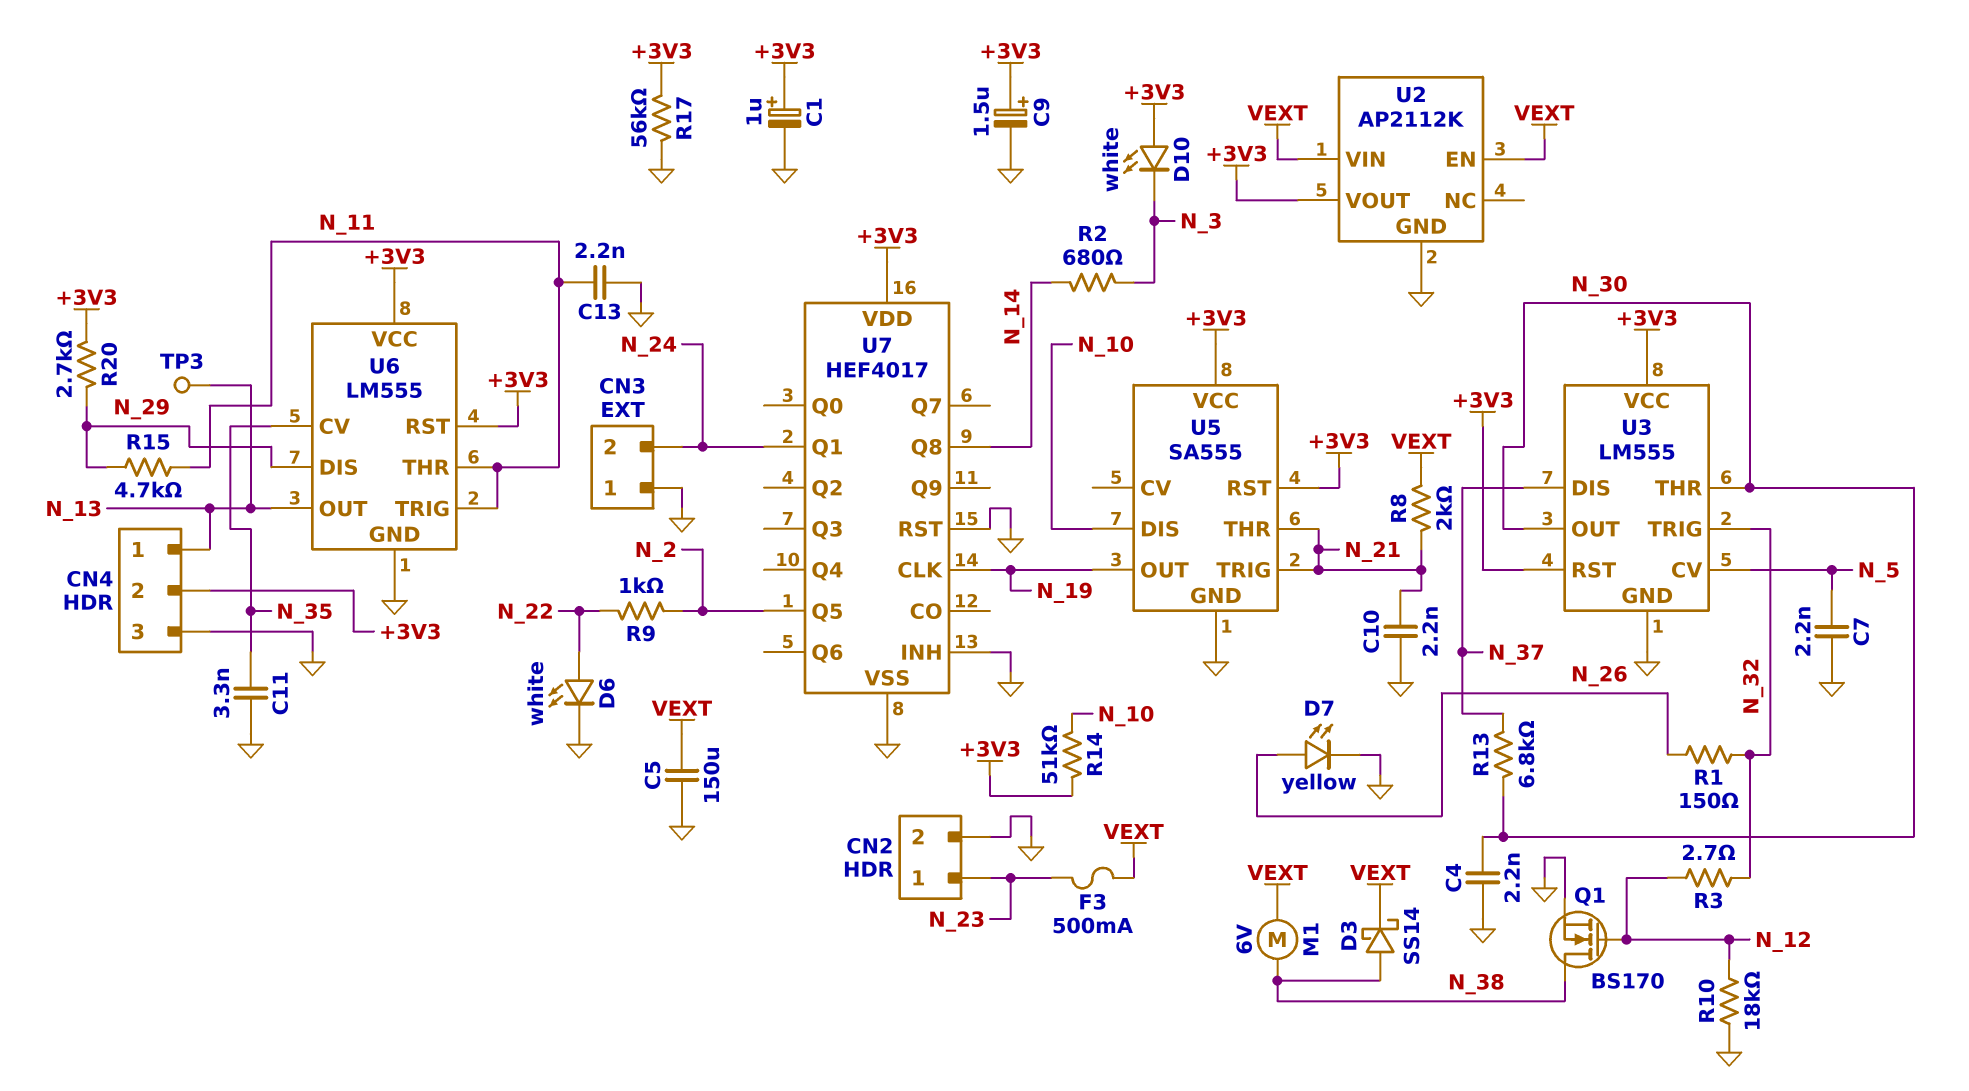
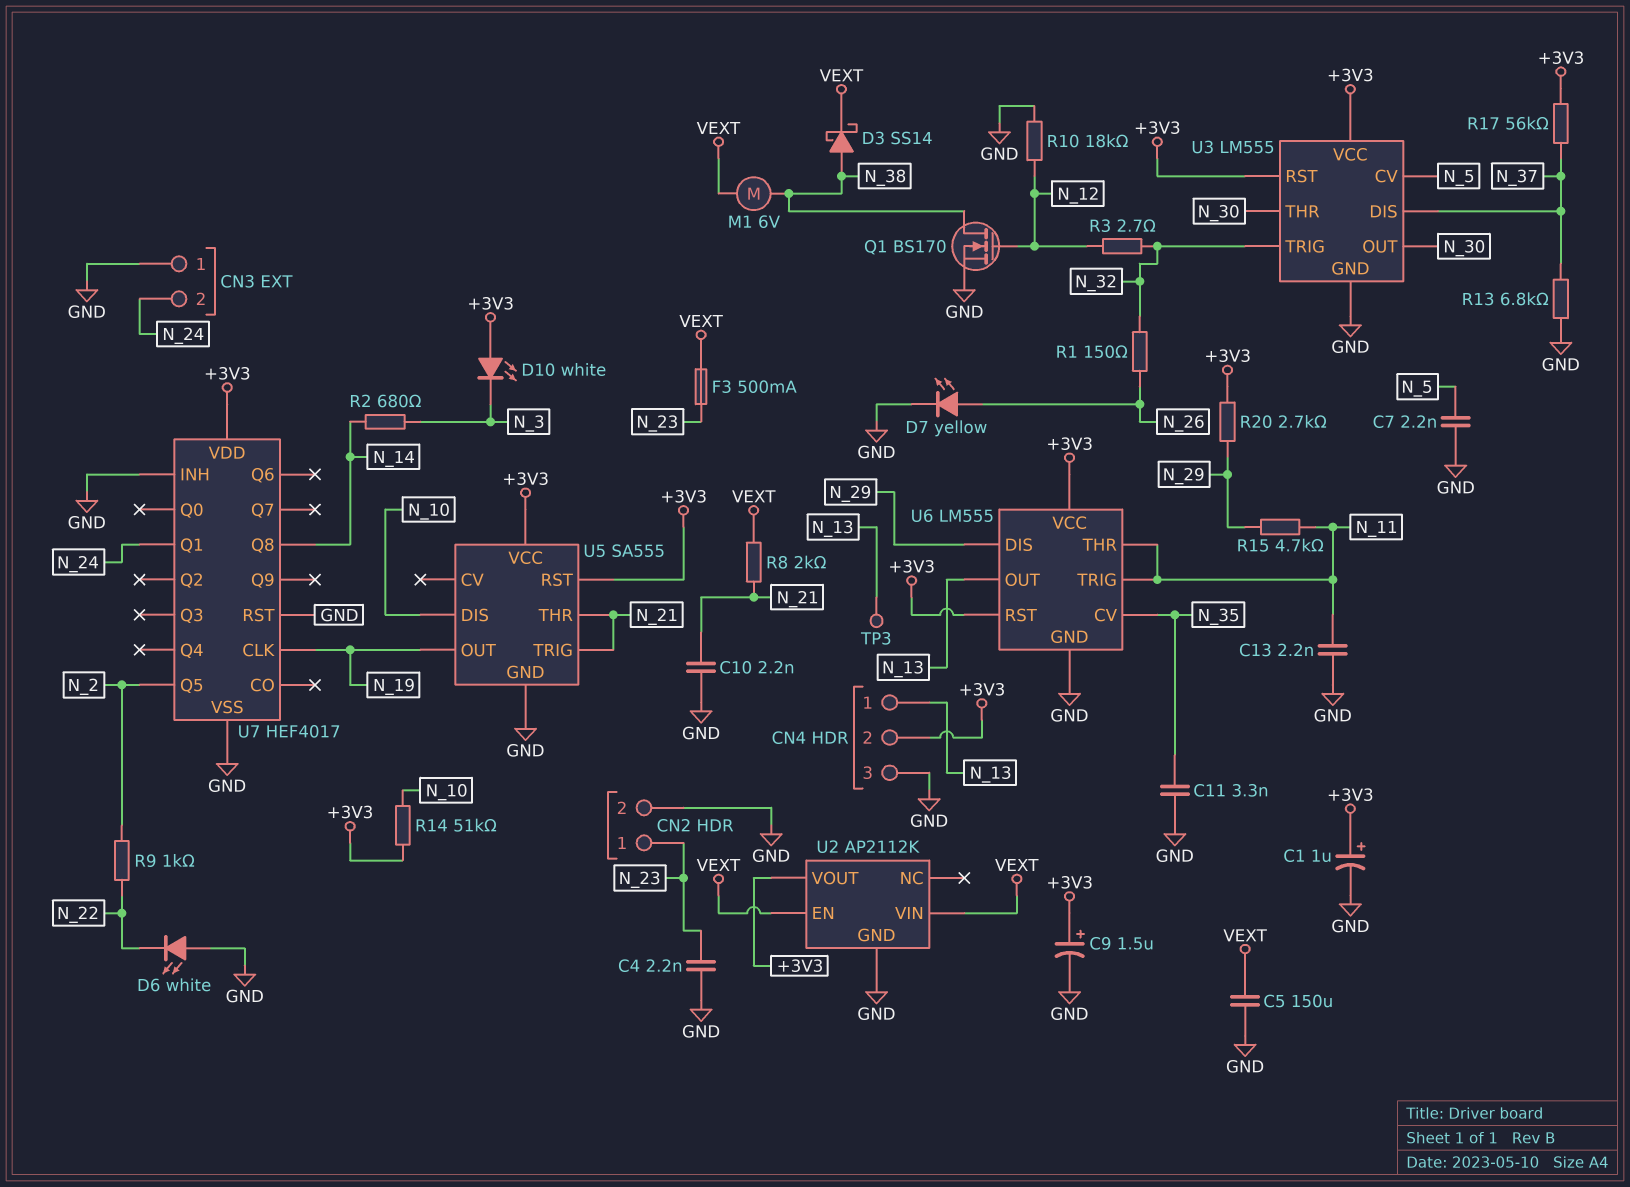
C4: 2.2nF (GND, N_30) -> 2.2nF (GND, N_23)
D6: LED white (A N_22, K GND) -> LED white (A GND, K N_22)
R13: 6.8k (N_30, N_37) -> 6.8k (GND, N_37)
R17: 56k (+3V3, GND) -> 56k (+3V3, N_37)

